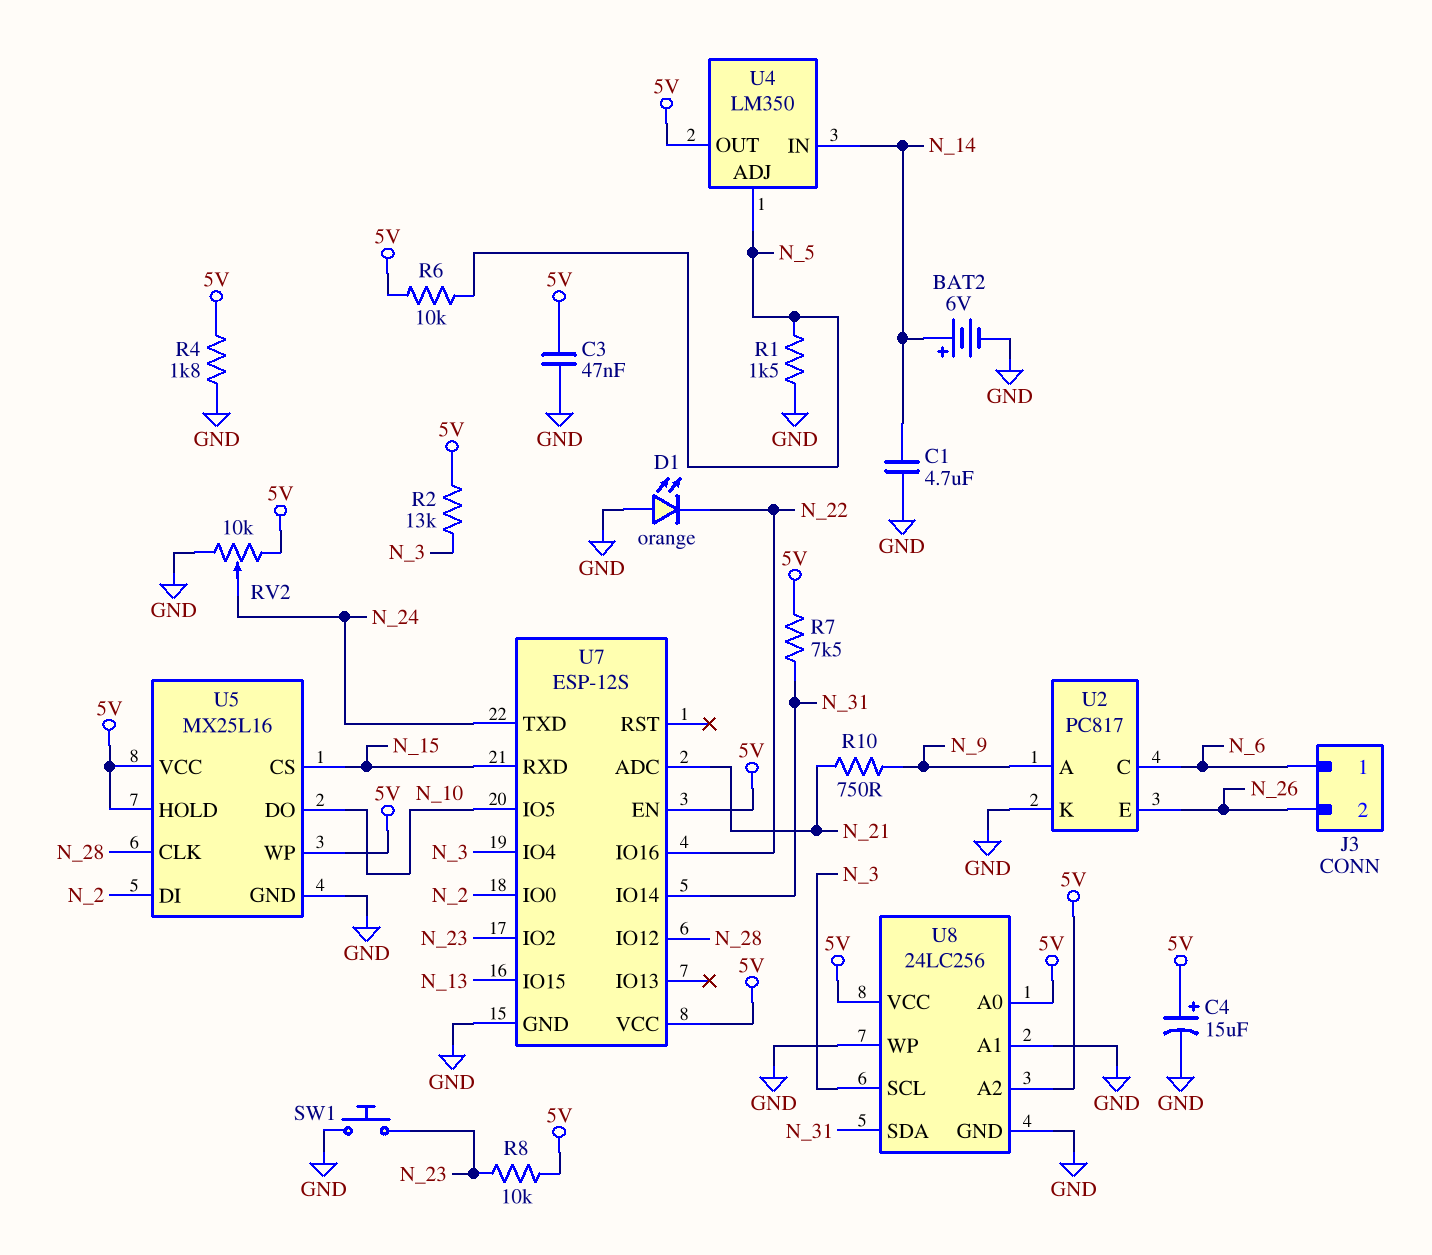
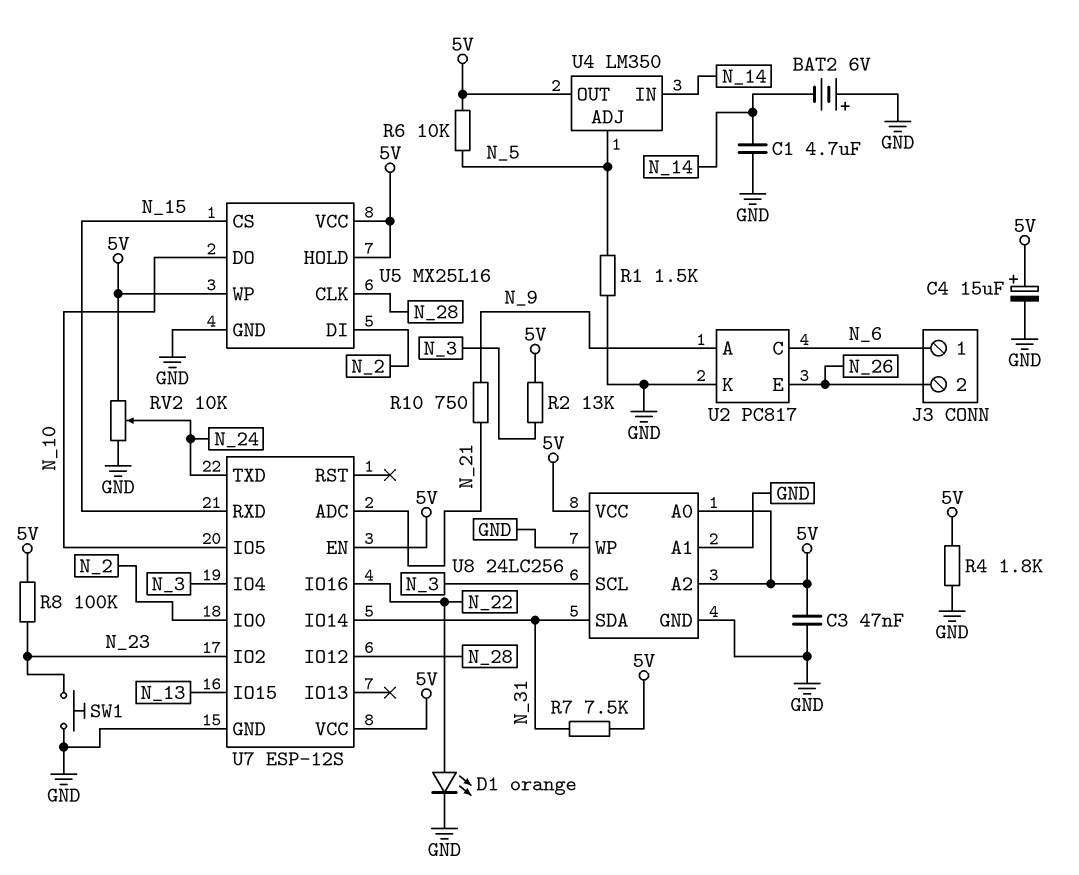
BAT2: 6V (plus N_14, minus GND) -> 6V (plus GND, minus N_14)
D1: LED orange (A GND, K N_22) -> LED orange (A N_22, K GND)
R8: 10k (5V, N_23) -> 100k (5V, N_23)

